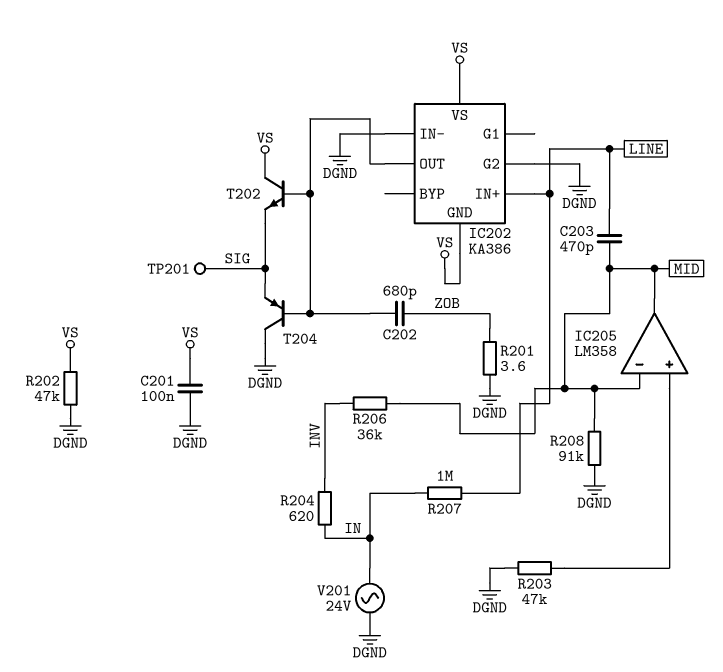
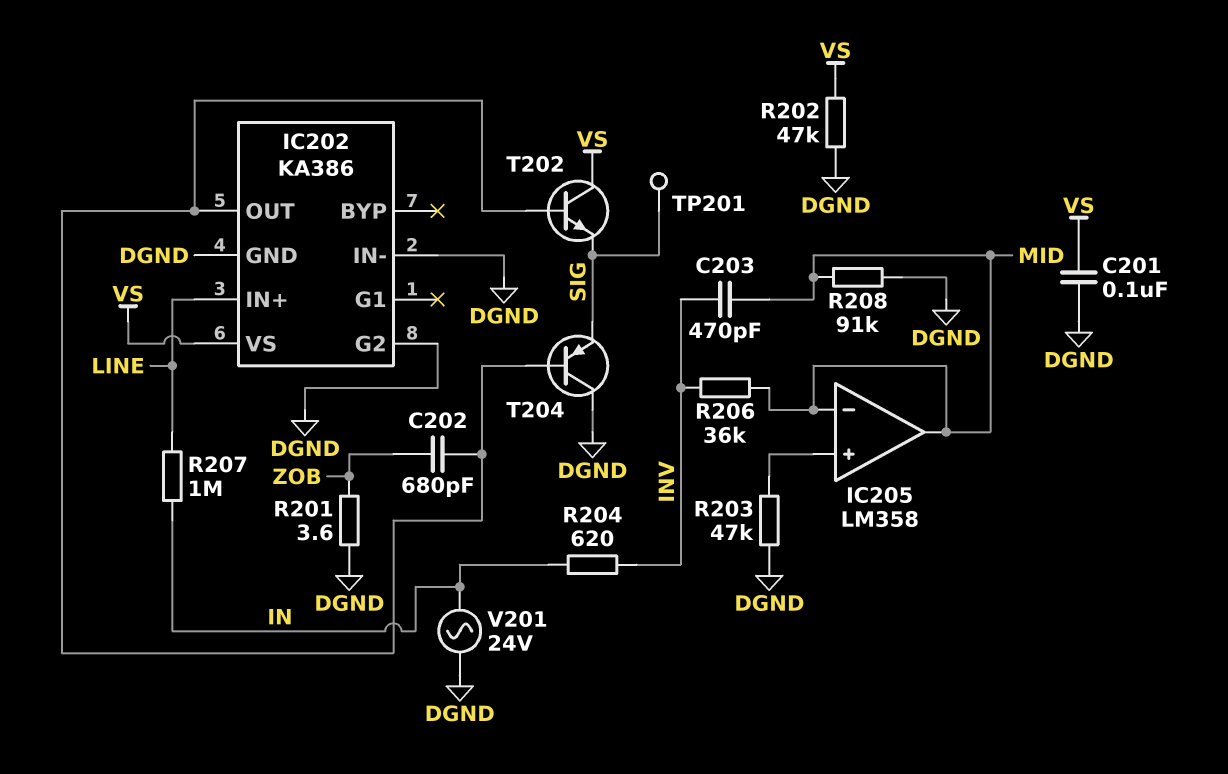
C203: 470pF (LINE, MID) -> 470pF (INV, MID)
IC202 pin GND: VS -> DGND

